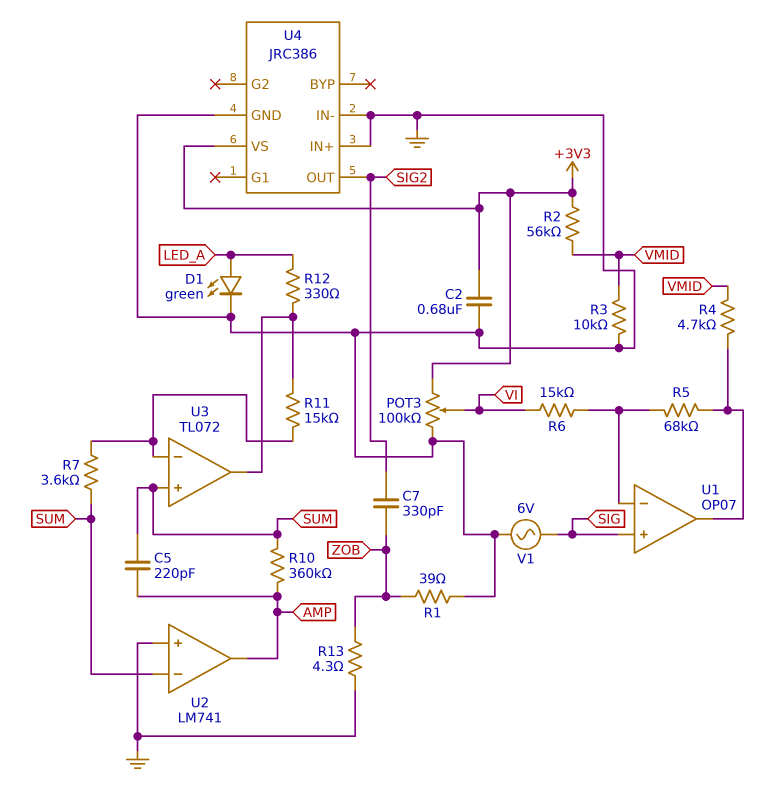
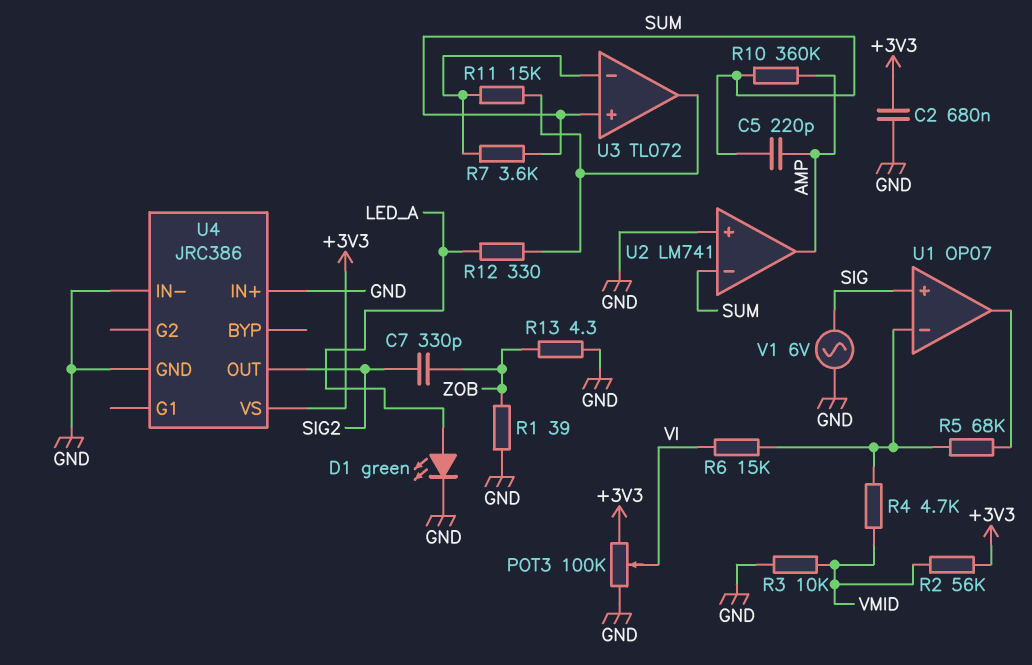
R4: 4.7k (U1/out, VMID) -> 4.7k (U1/in-, VMID)

